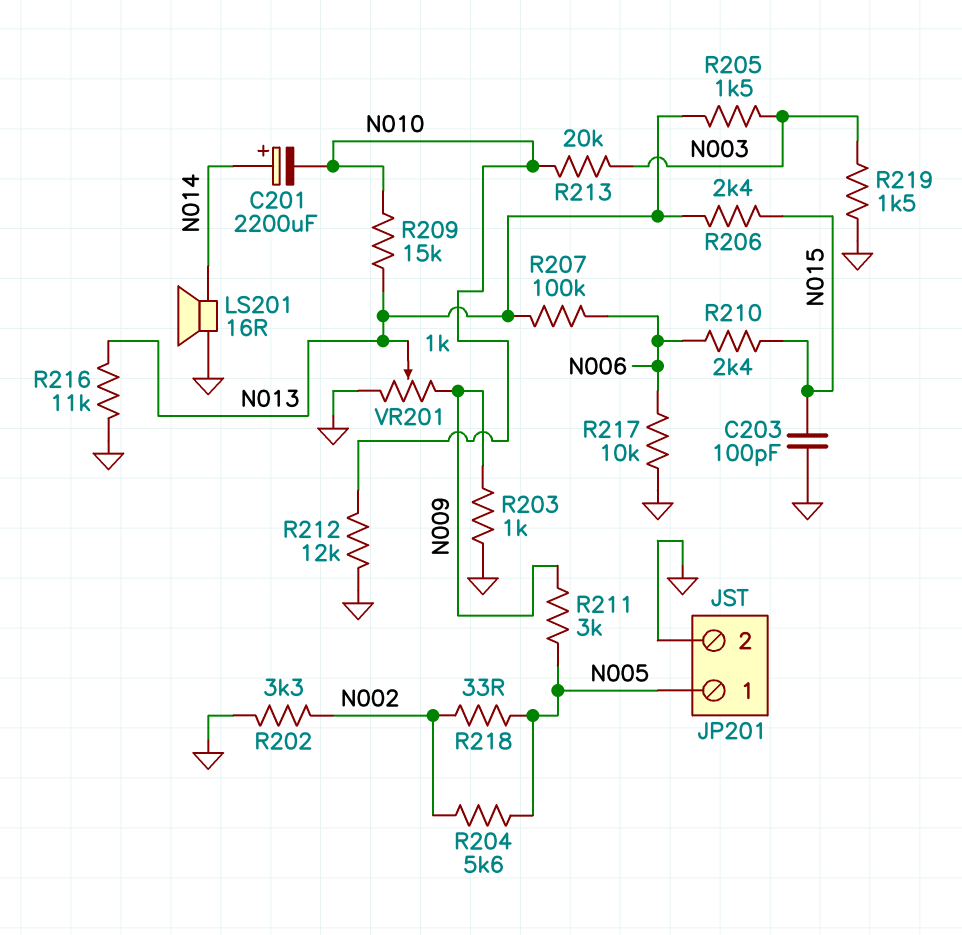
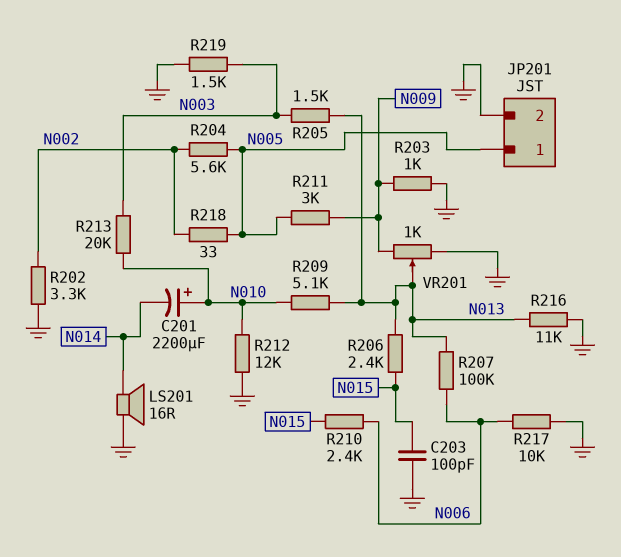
C201: 2200uF (plus N014, minus N010) -> 2200uF (plus N010, minus N014)
R209: 15k (N010, N013) -> 5.1k (N010, N013)

